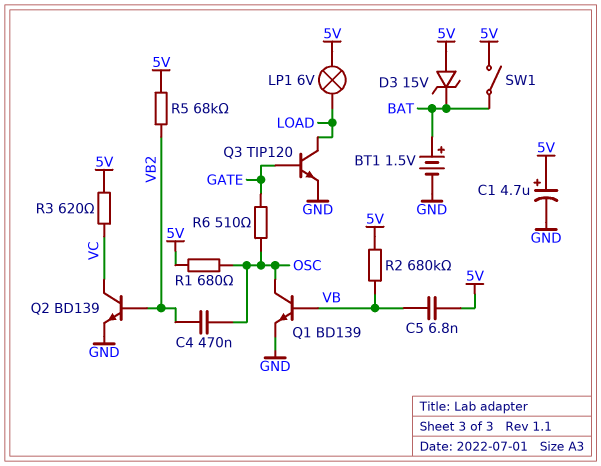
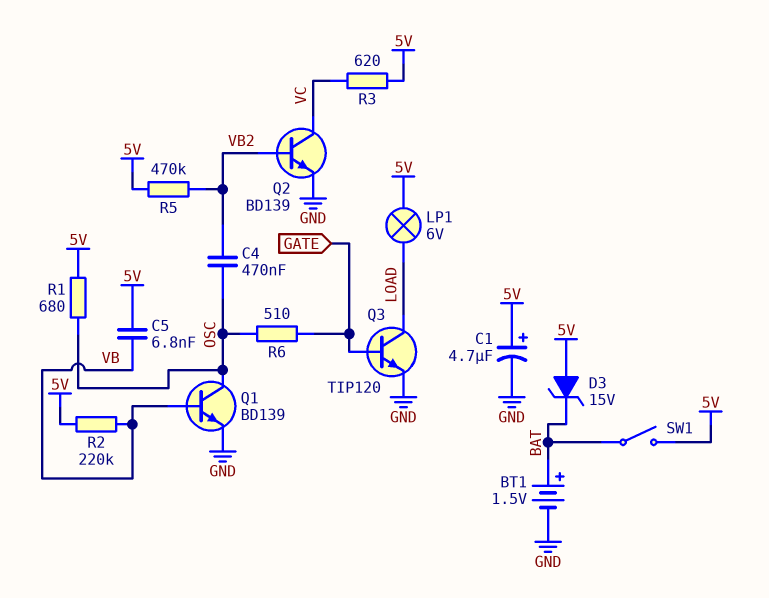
R2: 680k (5V, VB) -> 220k (5V, VB)
R5: 68k (5V, VB2) -> 470k (5V, VB2)

